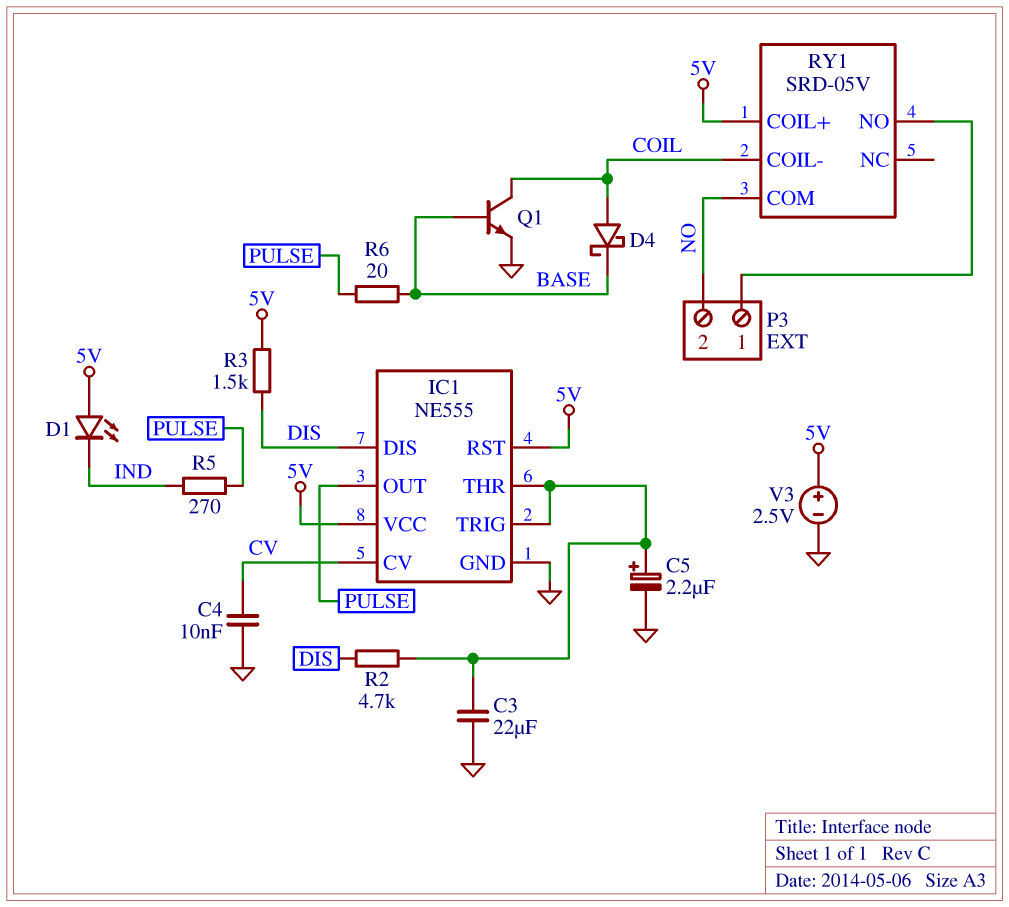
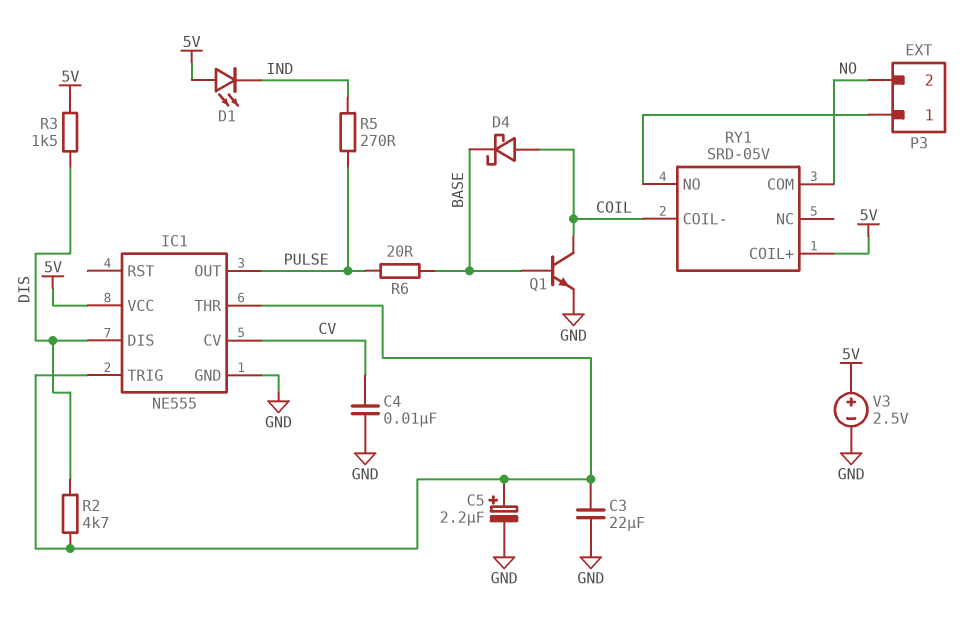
IC1 pin RST: 5V -> none

